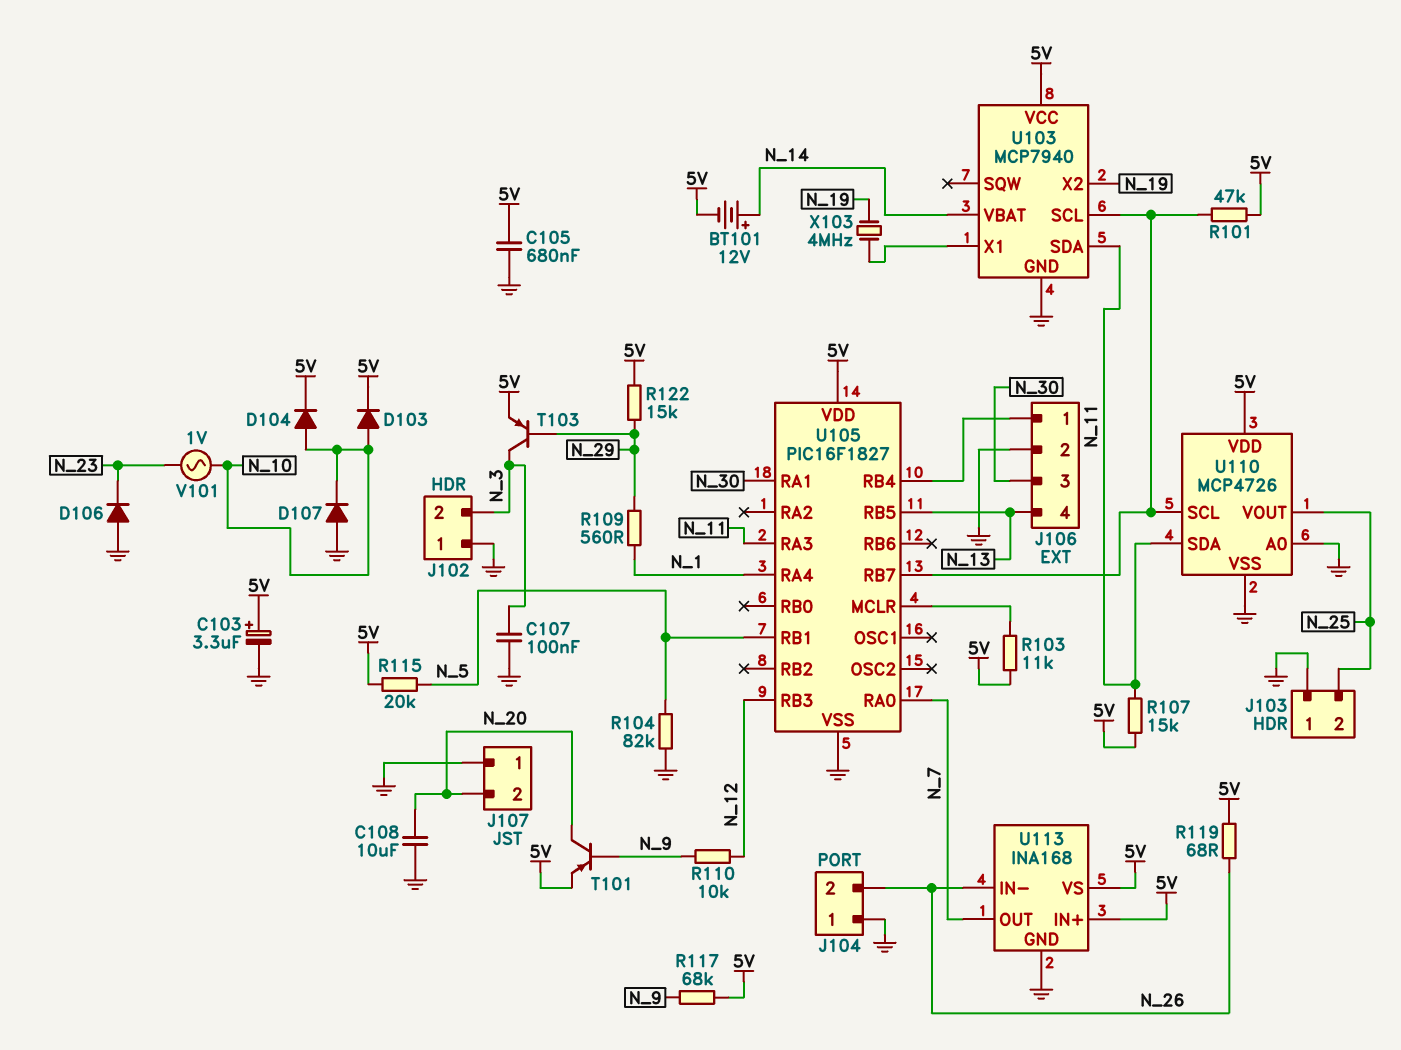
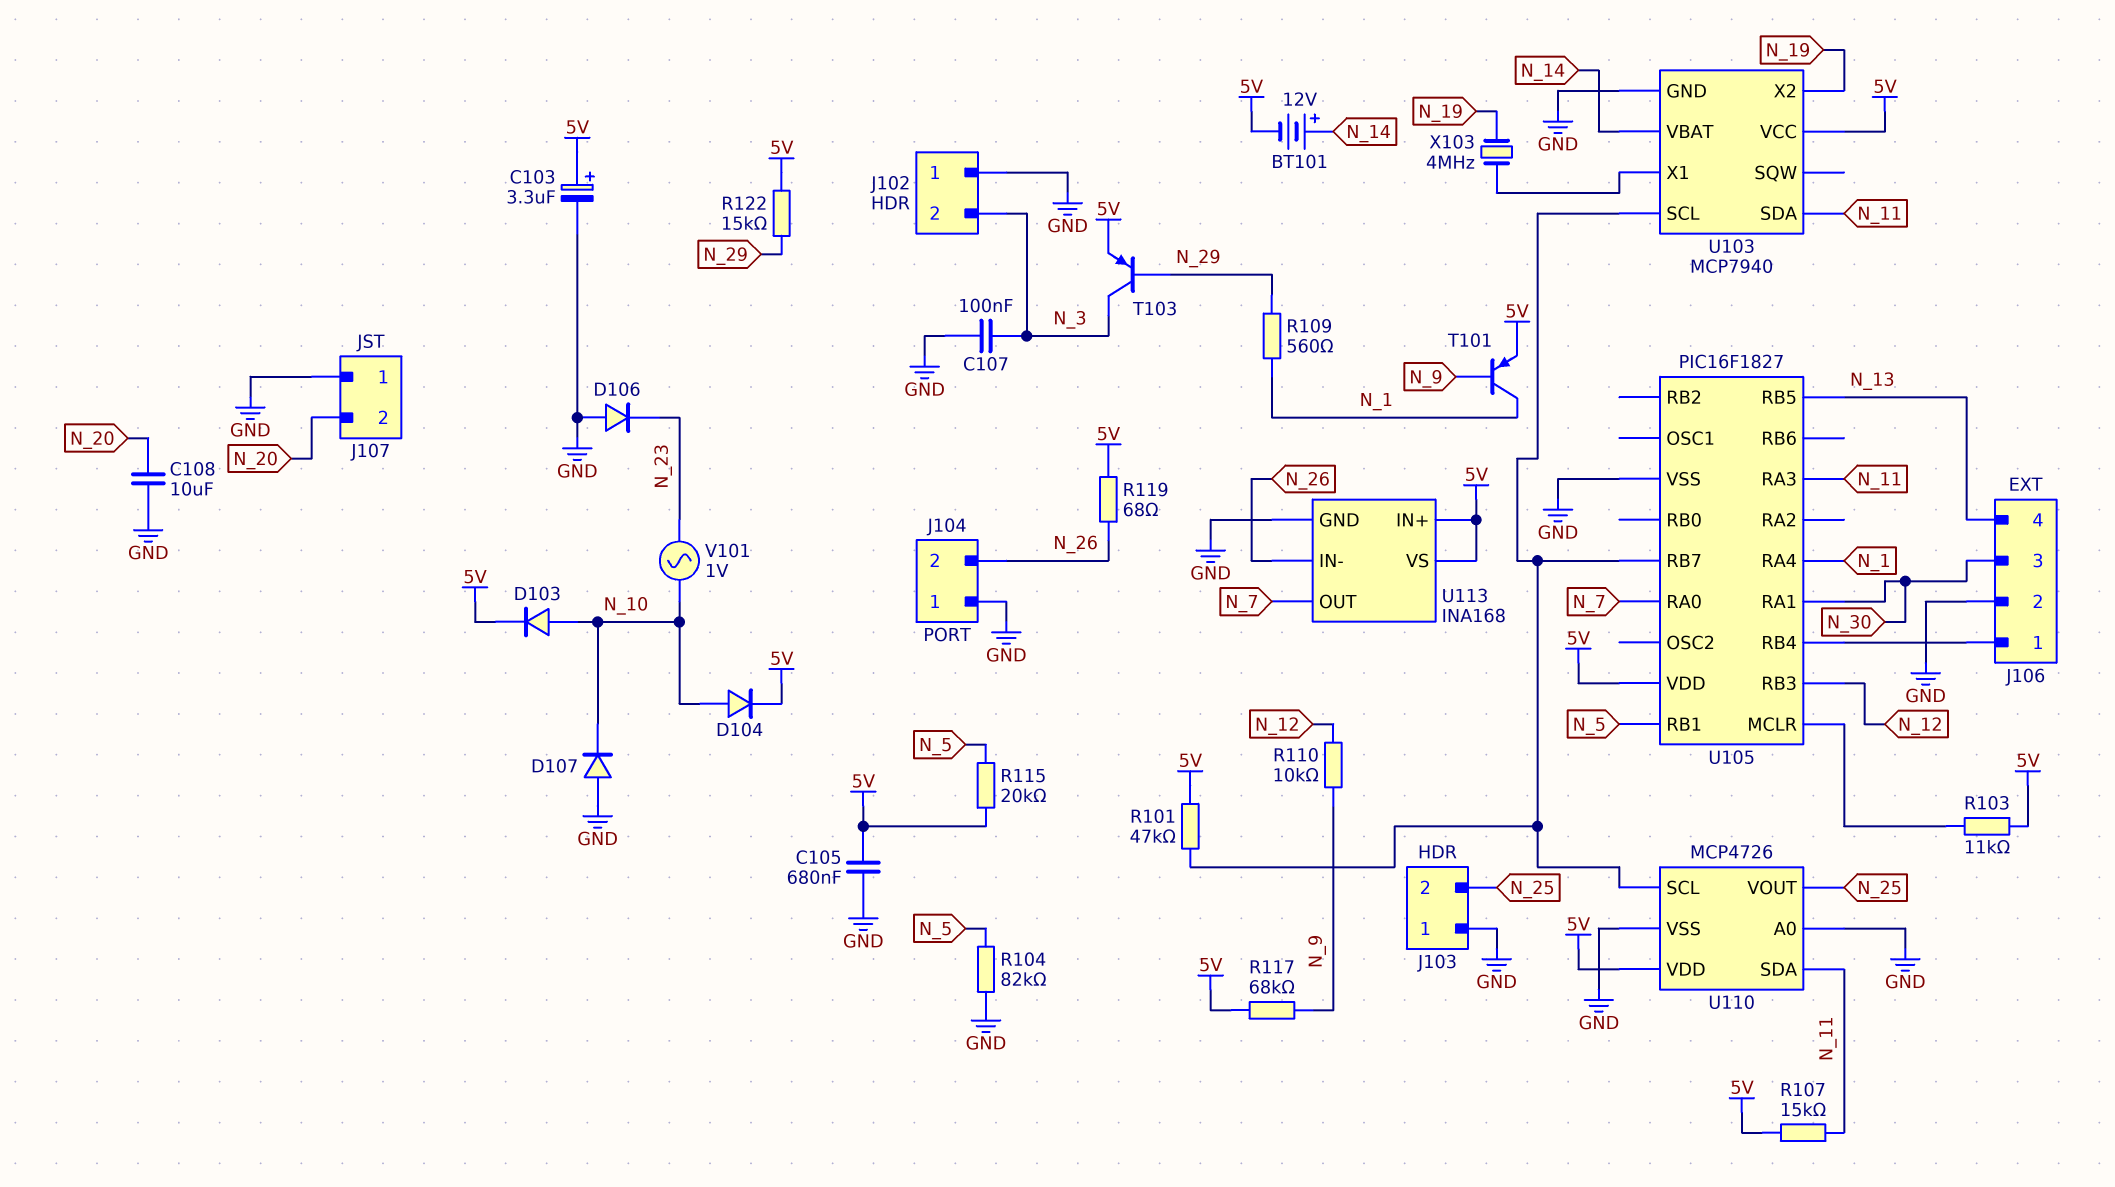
T101: PNP (B N_9, C N_20, E 5V) -> PNP (B N_9, C N_1, E 5V)

